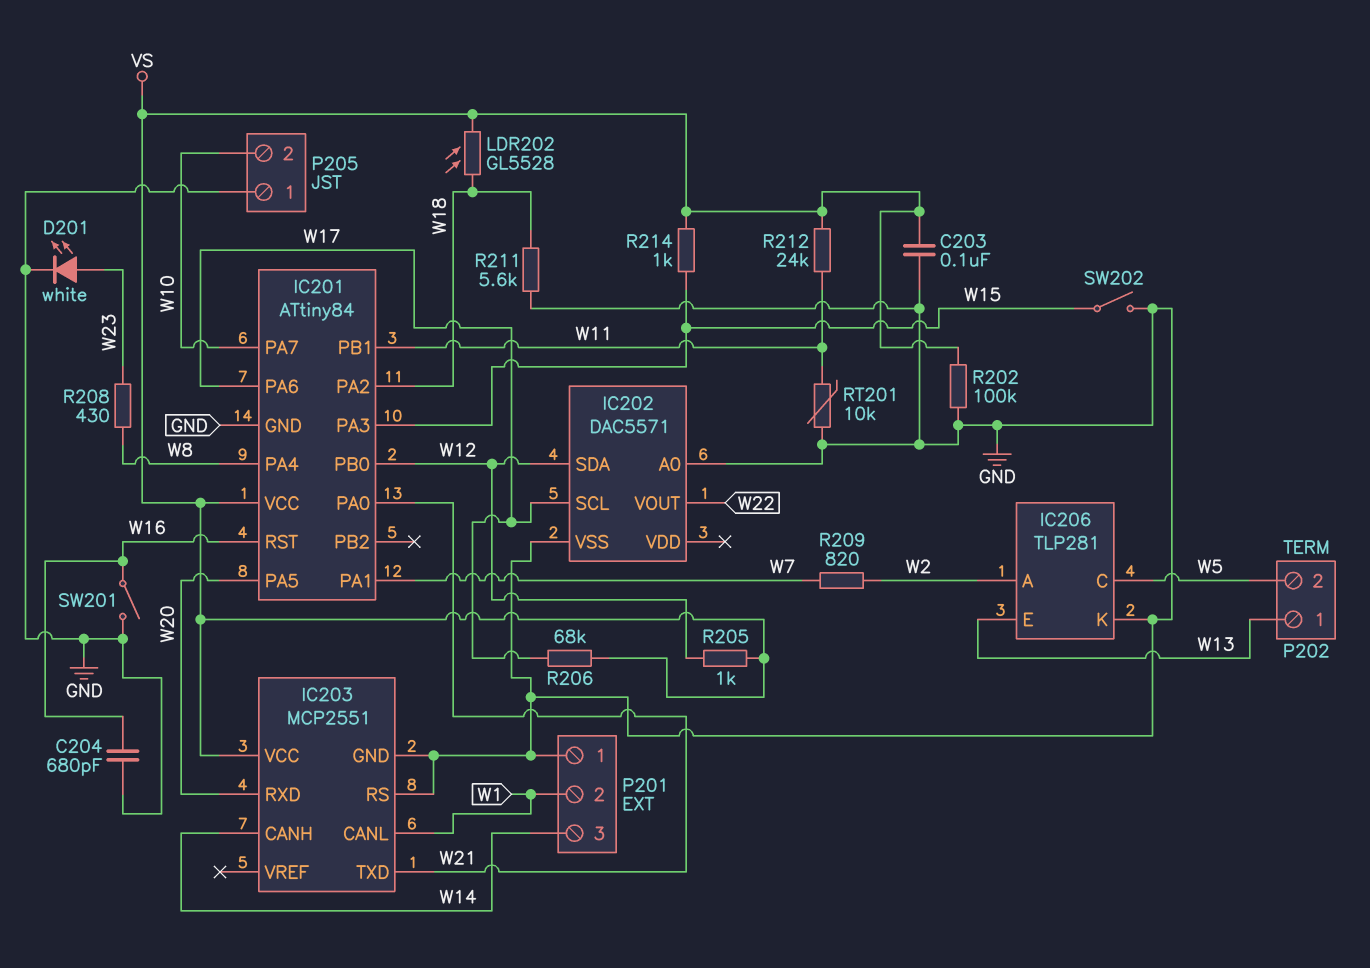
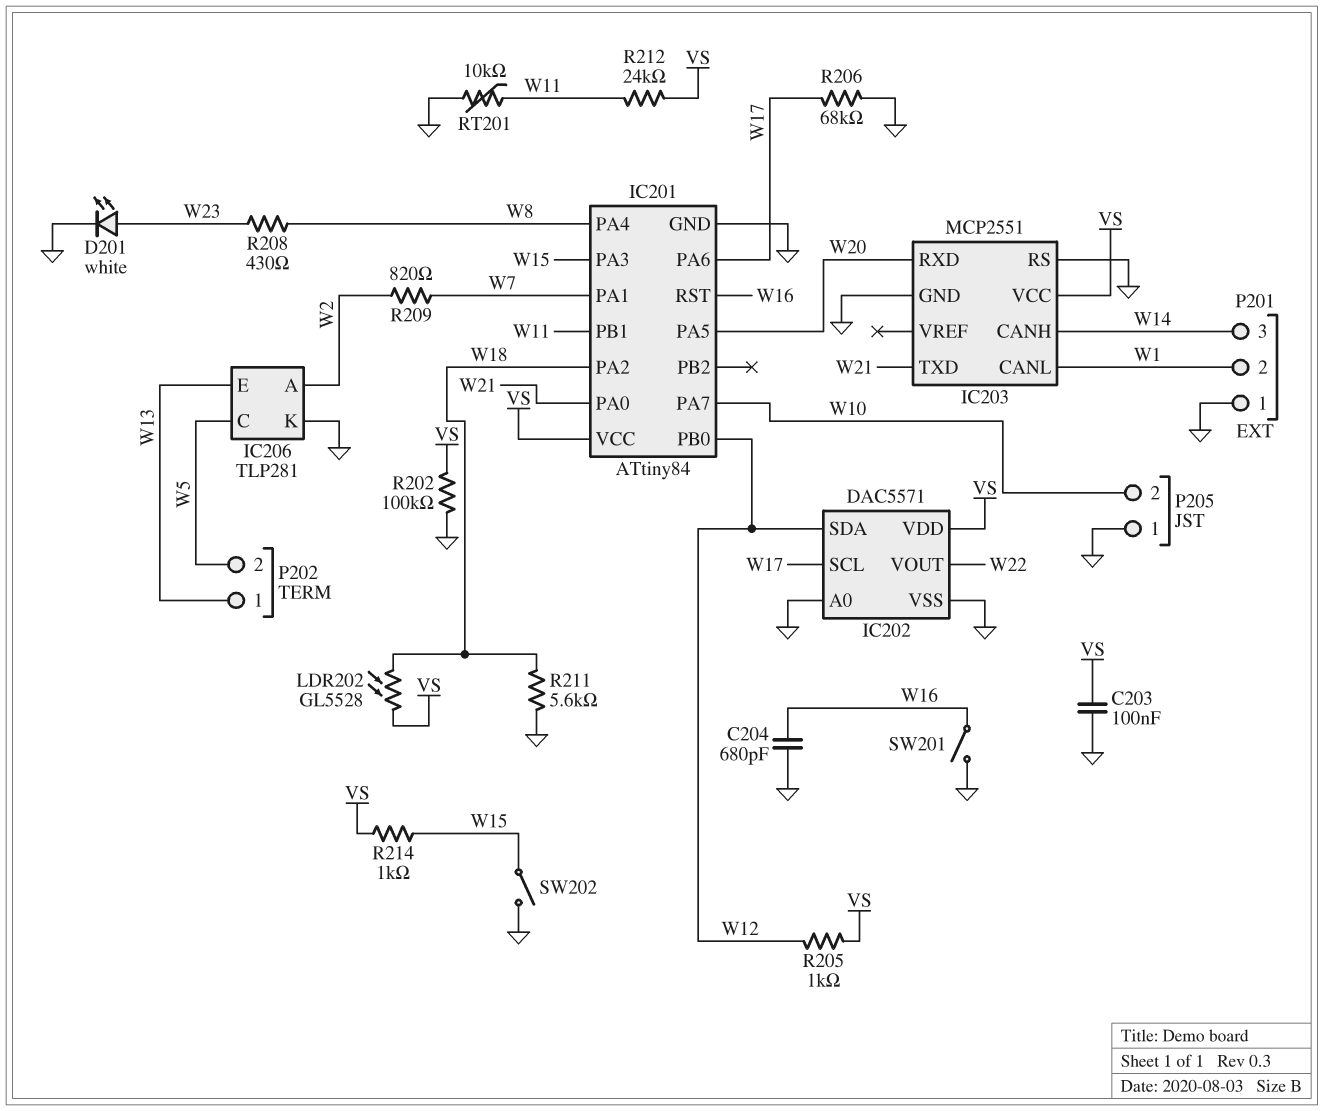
IC202 pin VDD: none -> VS
R206: 68k (VS, W17) -> 68k (GND, W17)

